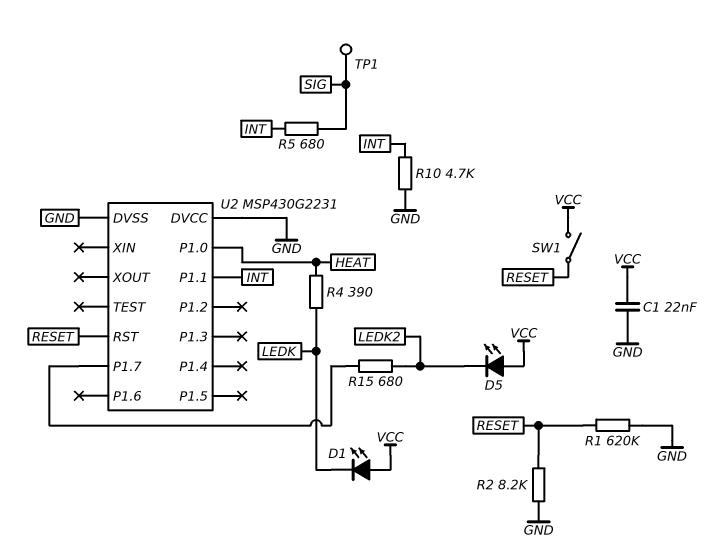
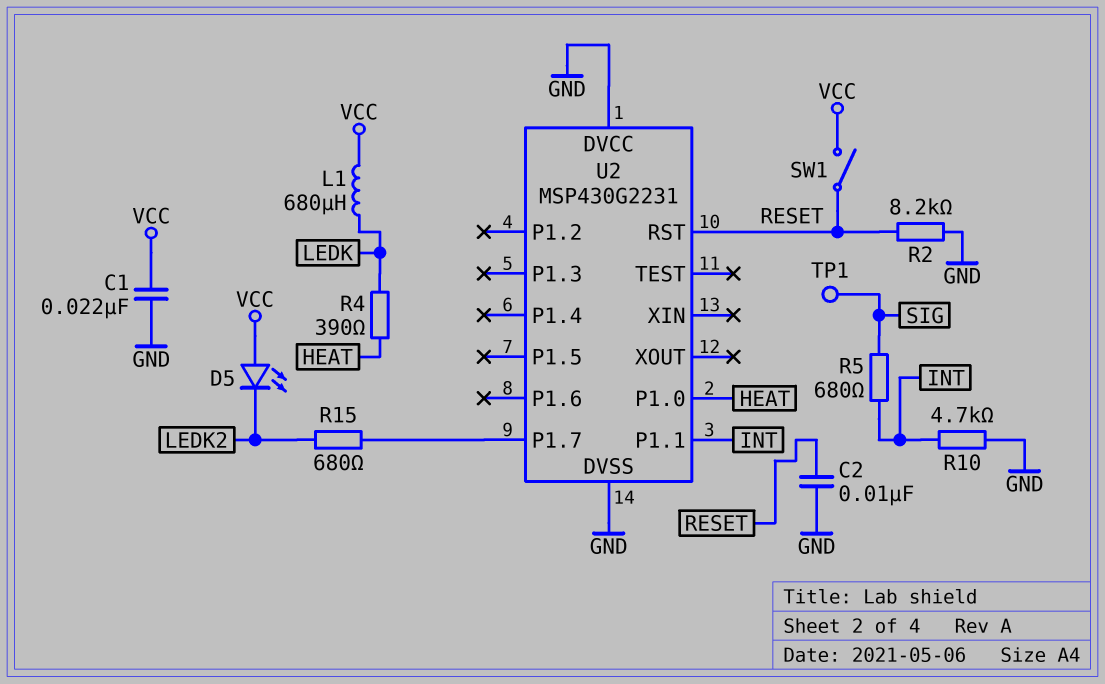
C2: none -> 10nF (GND, RESET)
D1: LED (A VCC, K LEDK) -> none
L1: none -> 680uH (LEDK, VCC)
R1: 620k (GND, RESET) -> none

